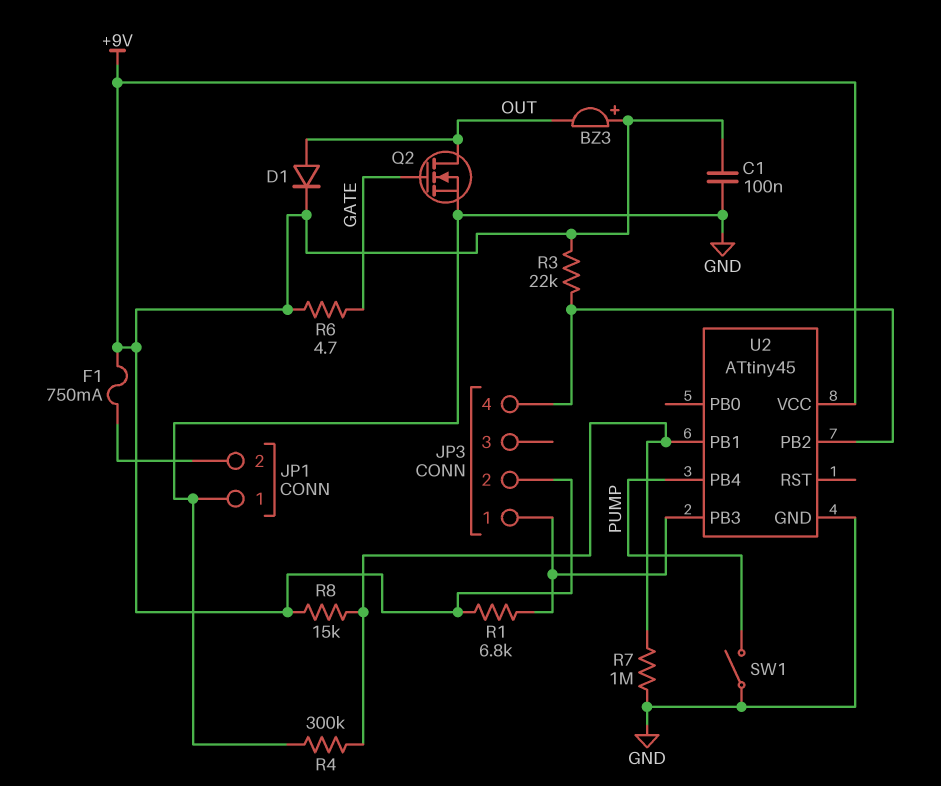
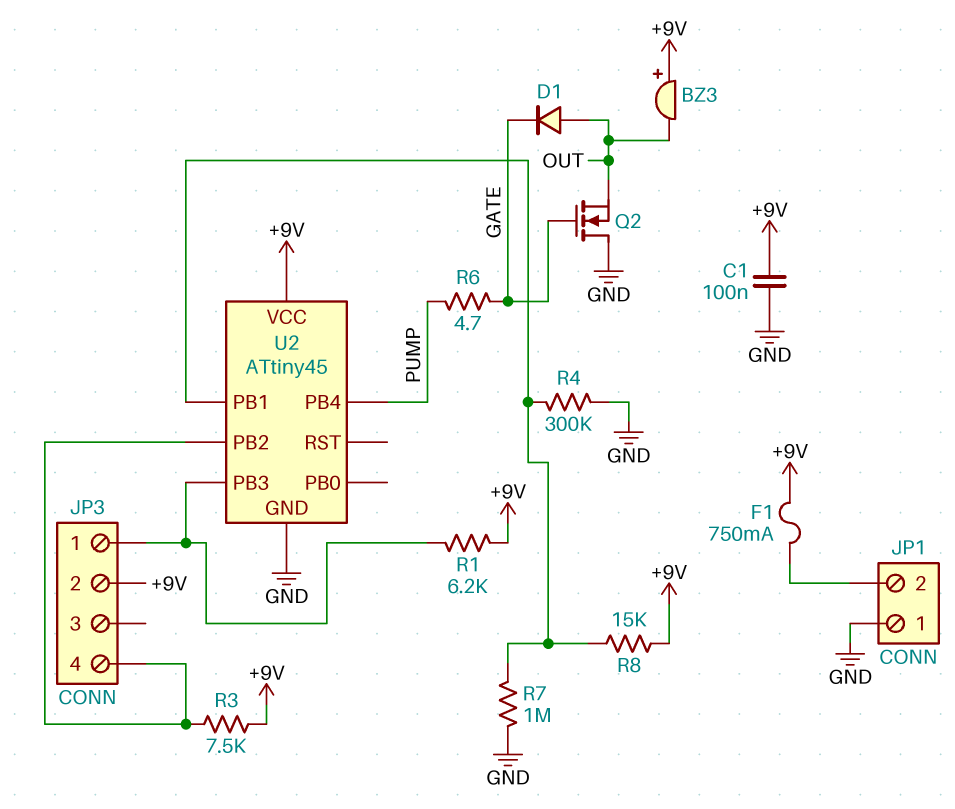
D1: diode (A OUT, K +9V) -> diode (A OUT, K GATE)
Q2: NMOS (G GATE, D OUT, S GND) -> NMOS (G GATE, D GND, S OUT)
R1: 6.8k (+9V, JP3/1) -> 6.2k (+9V, JP3/1)
R3: 22k (+9V, JP3/4) -> 7.5k (+9V, JP3/4)
R6: 4.7 (+9V, GATE) -> 4.7 (GATE, PUMP)
SW1: switch (GND, PUMP) -> none

